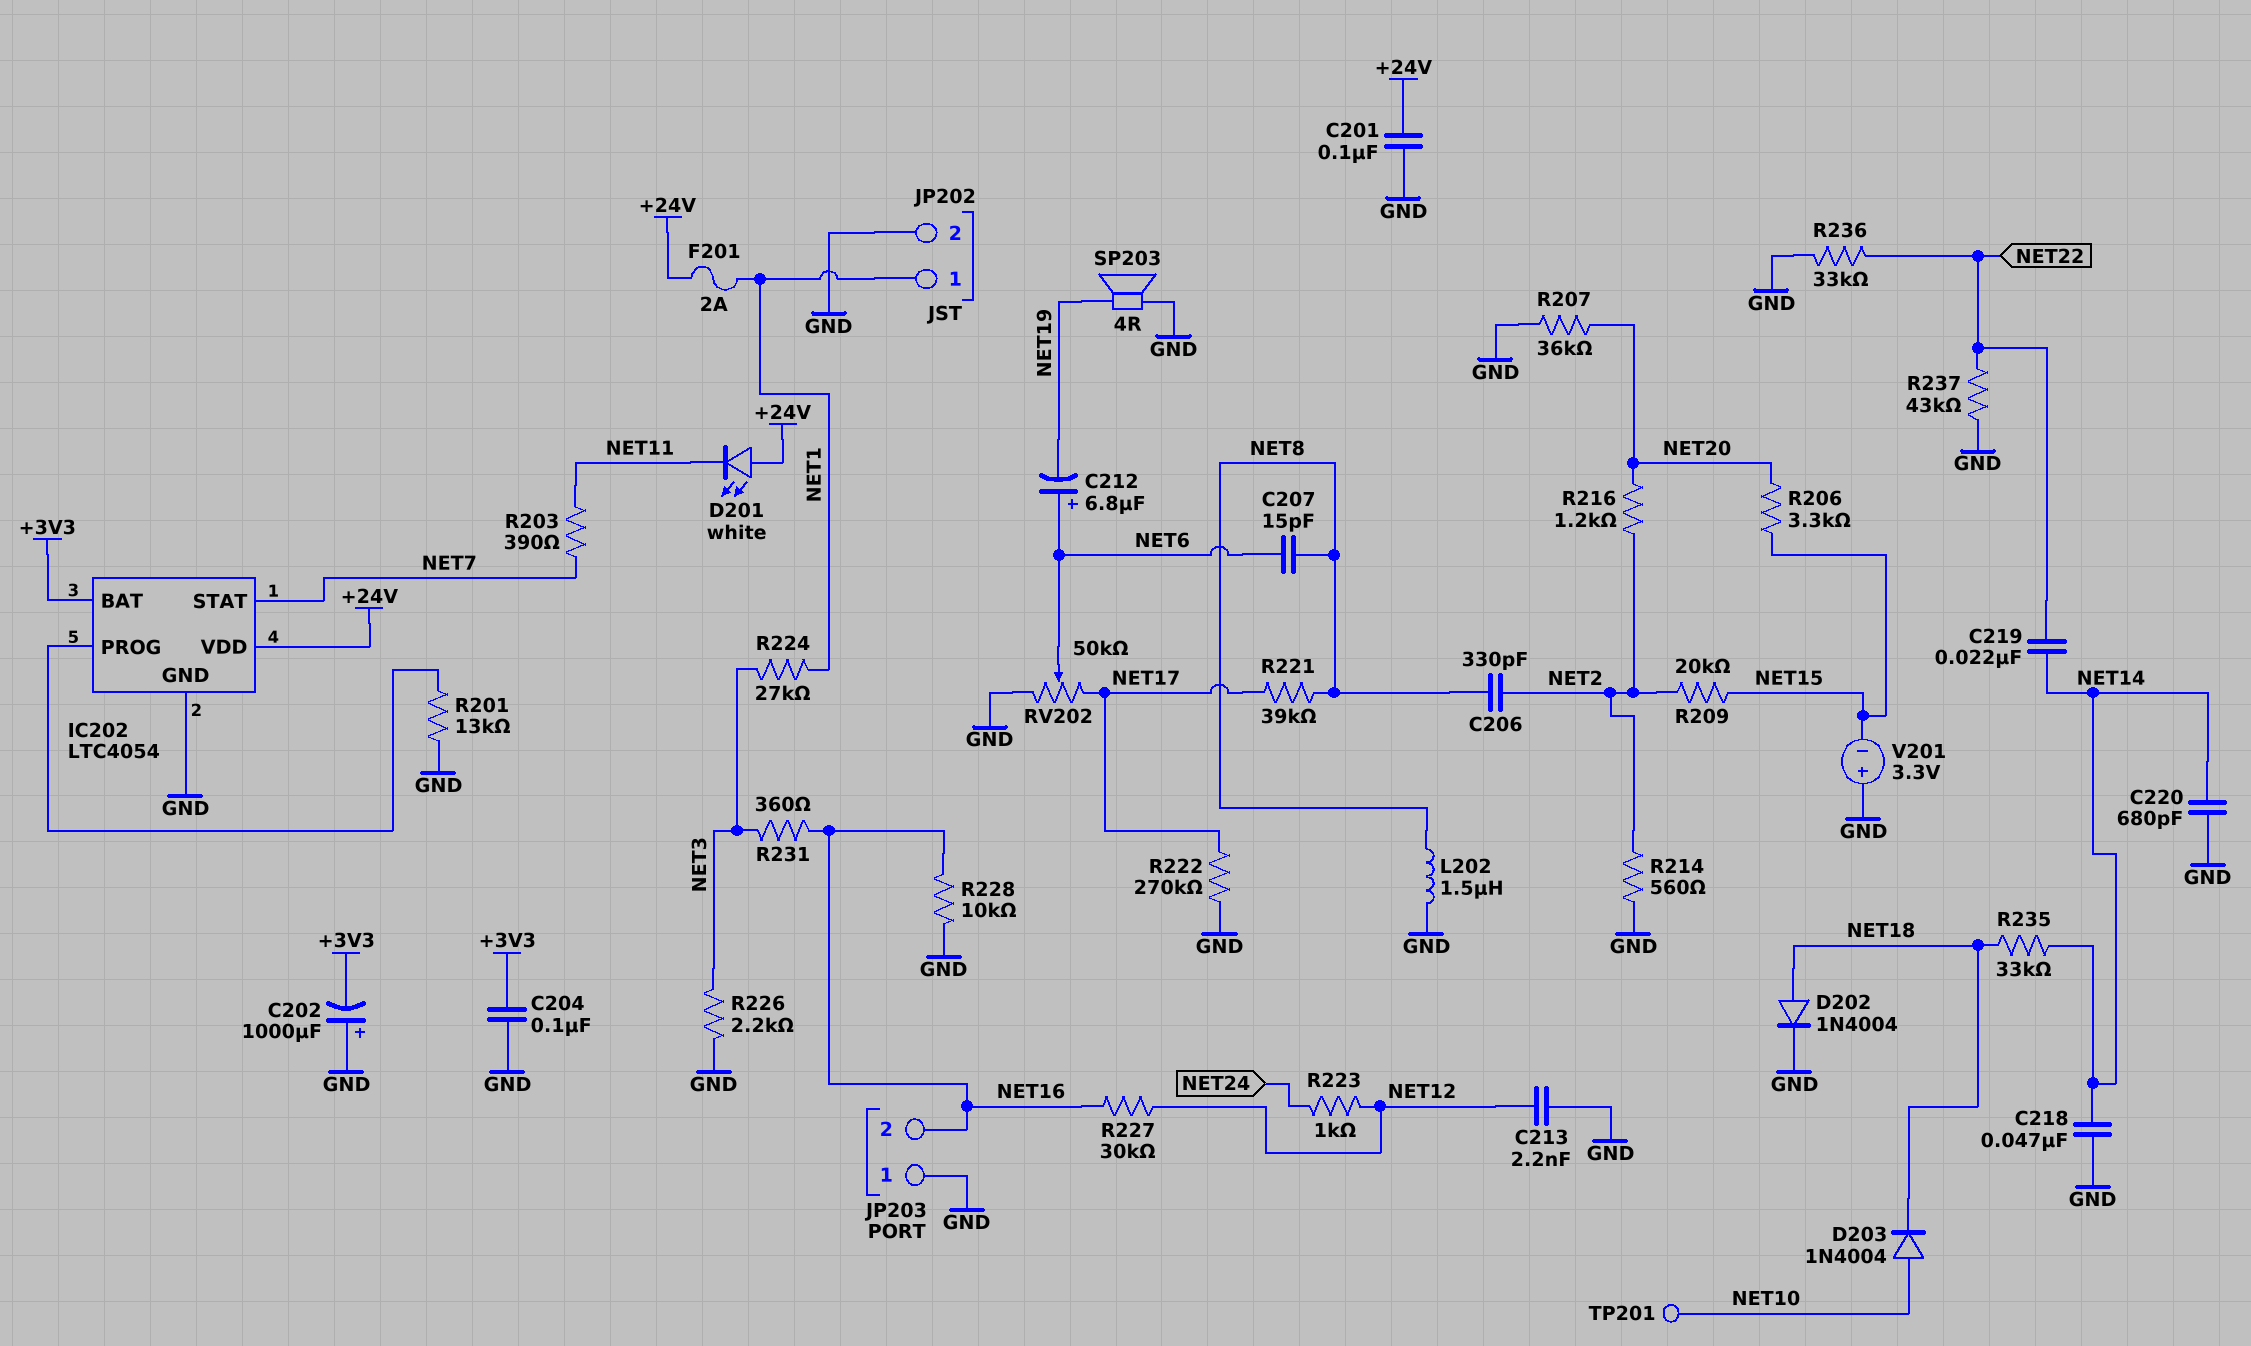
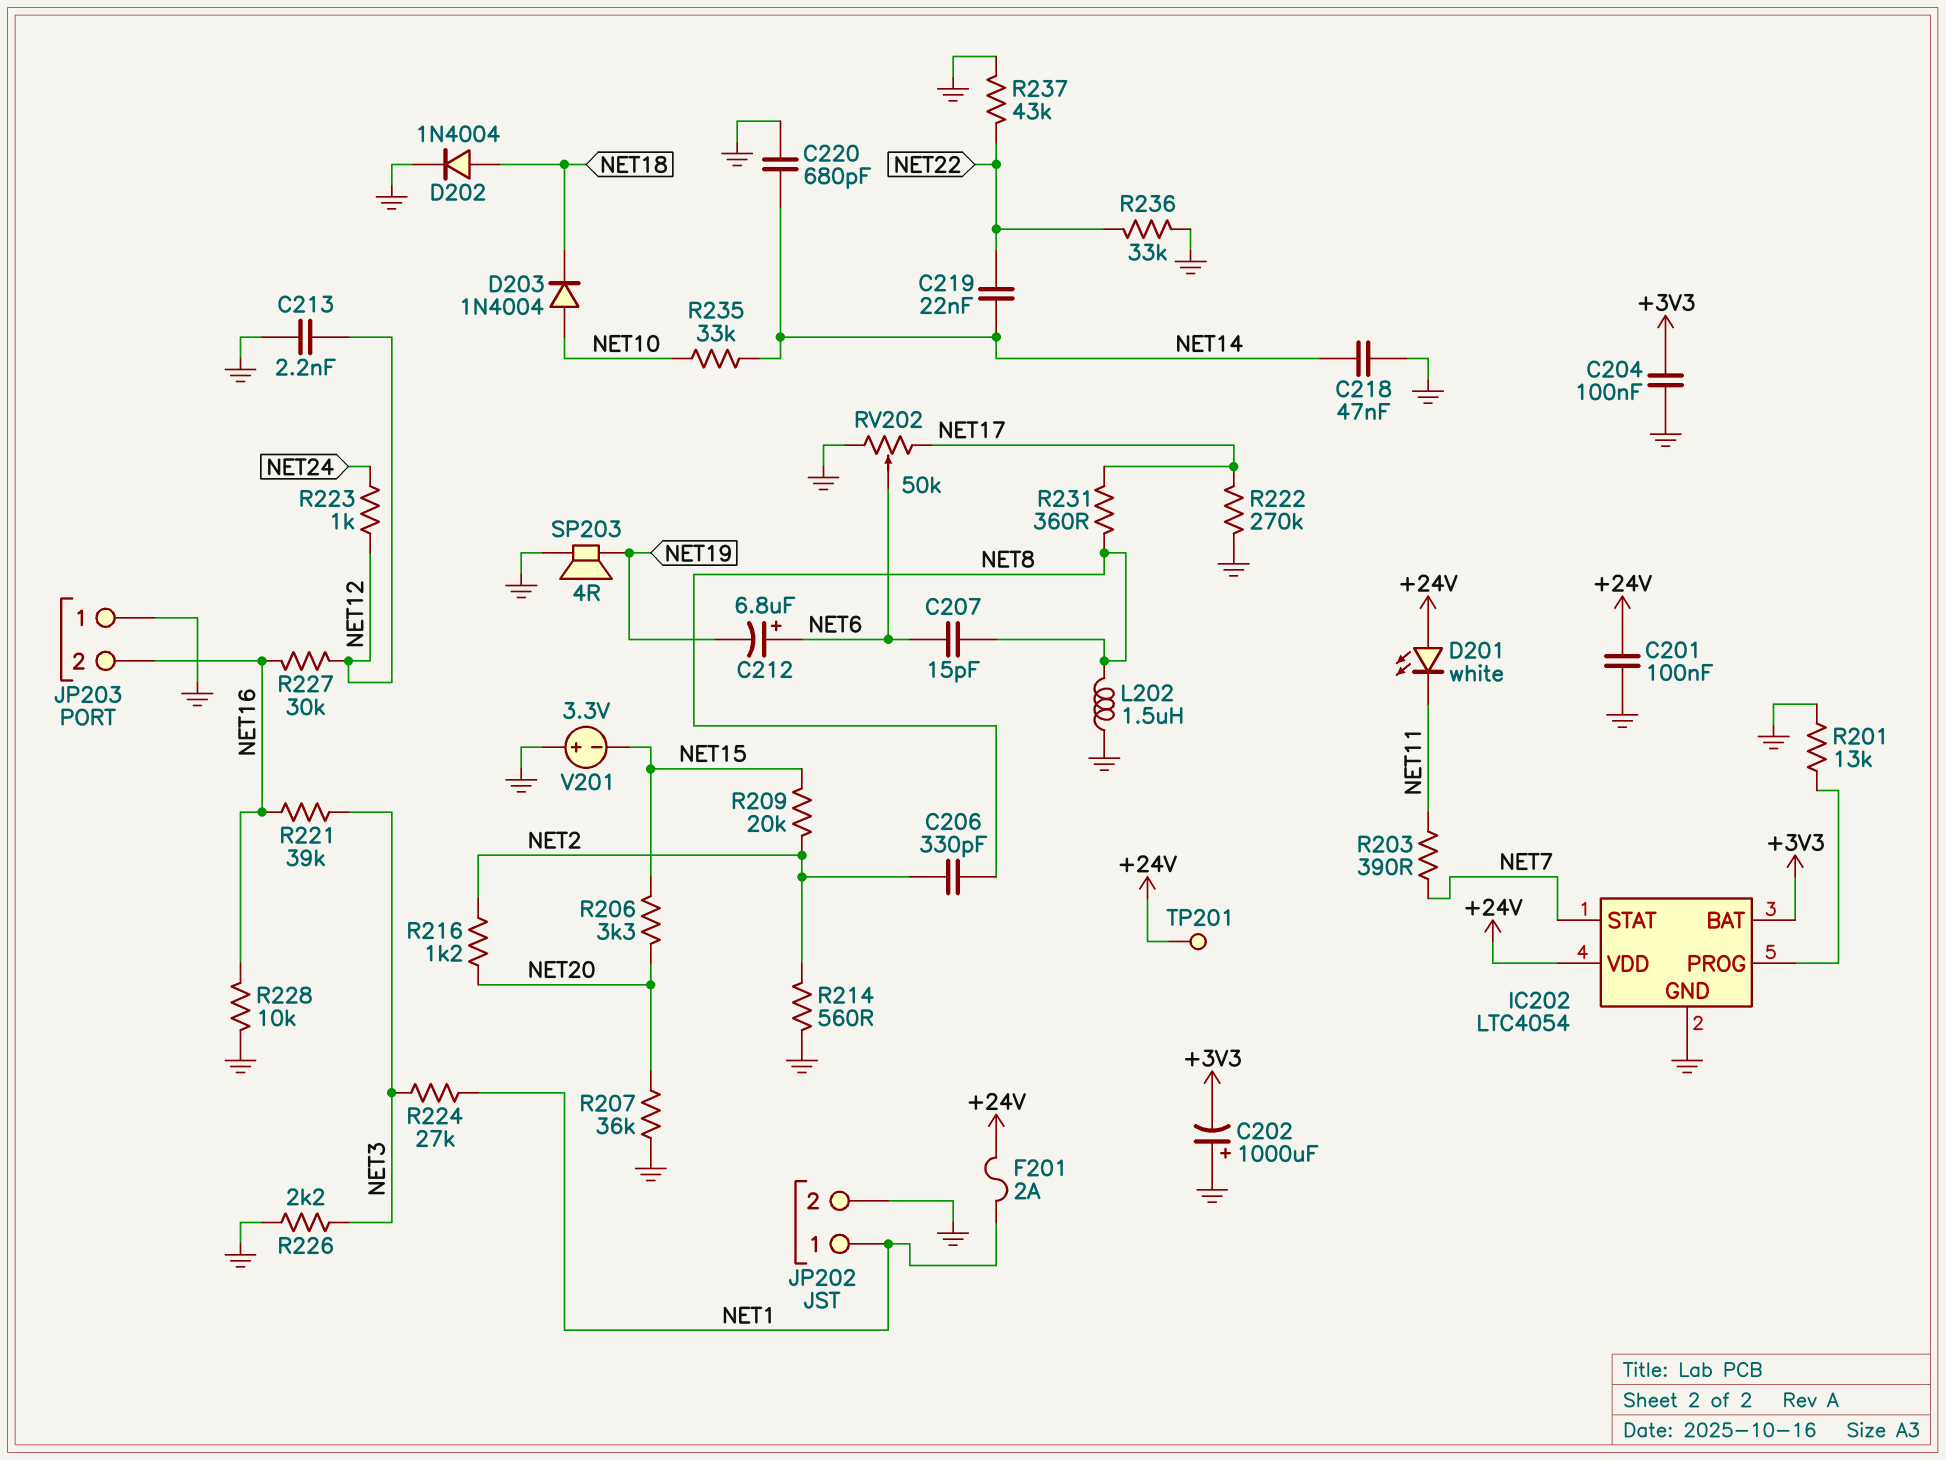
R221: 39k (NET8, NET17) -> 39k (NET3, NET16)
R231: 360 (NET3, NET16) -> 360 (NET8, NET17)
R235: 33k (NET14, NET18) -> 33k (NET10, NET14)
TP201: test point (NET10) -> test point (+24V)

